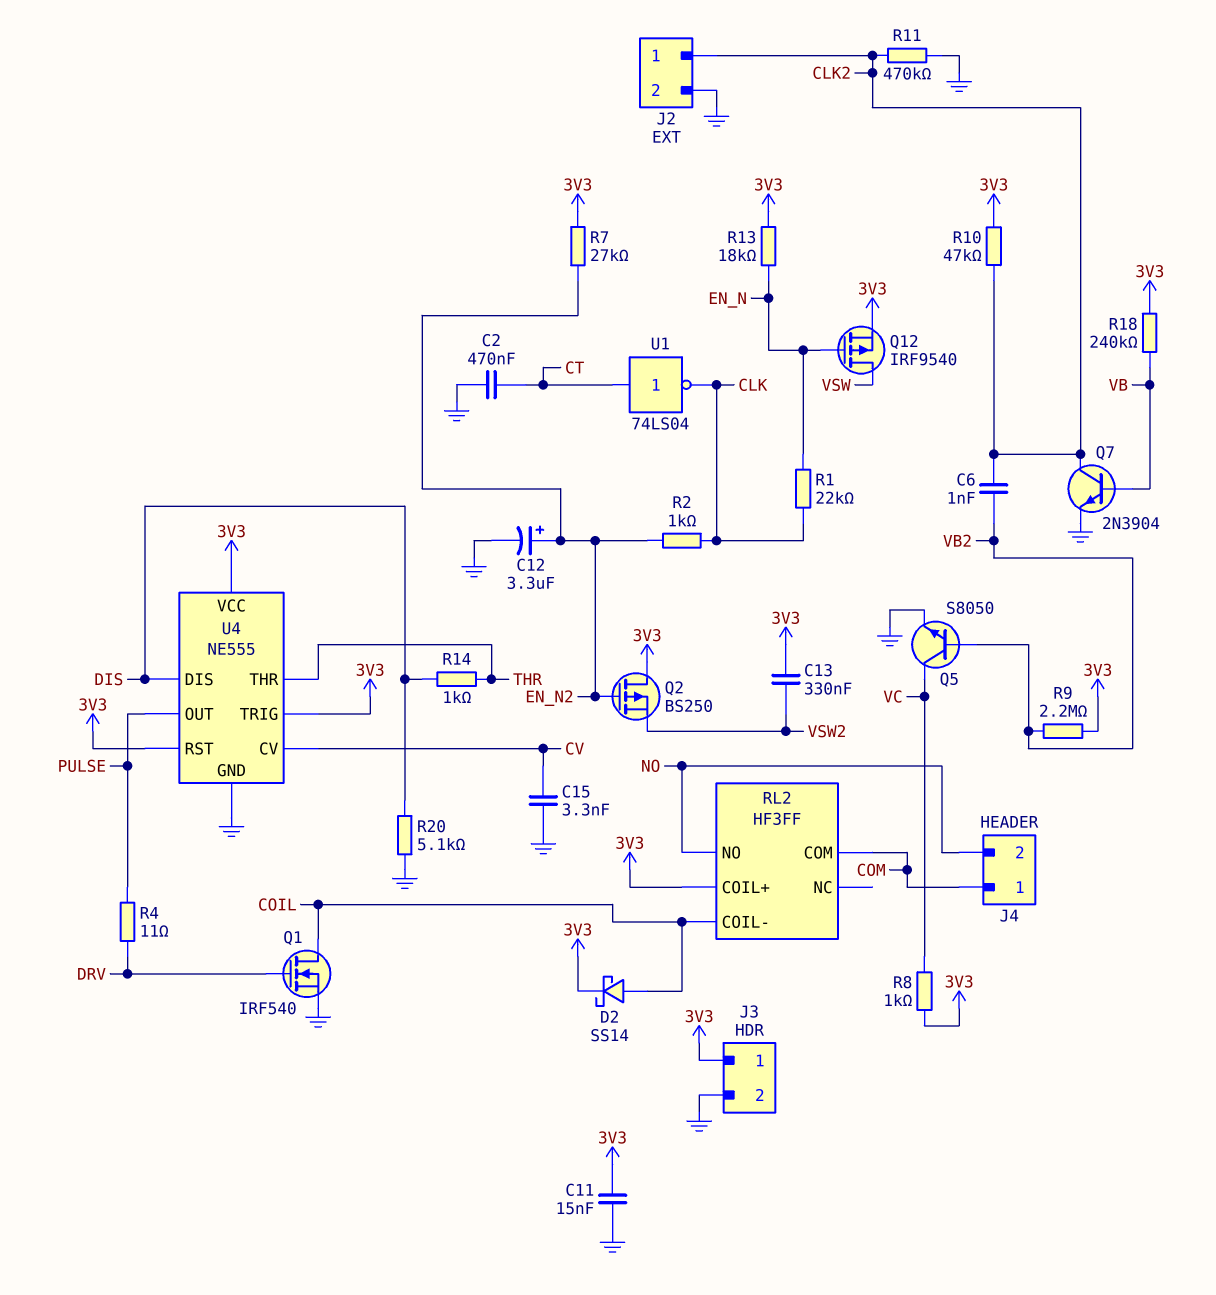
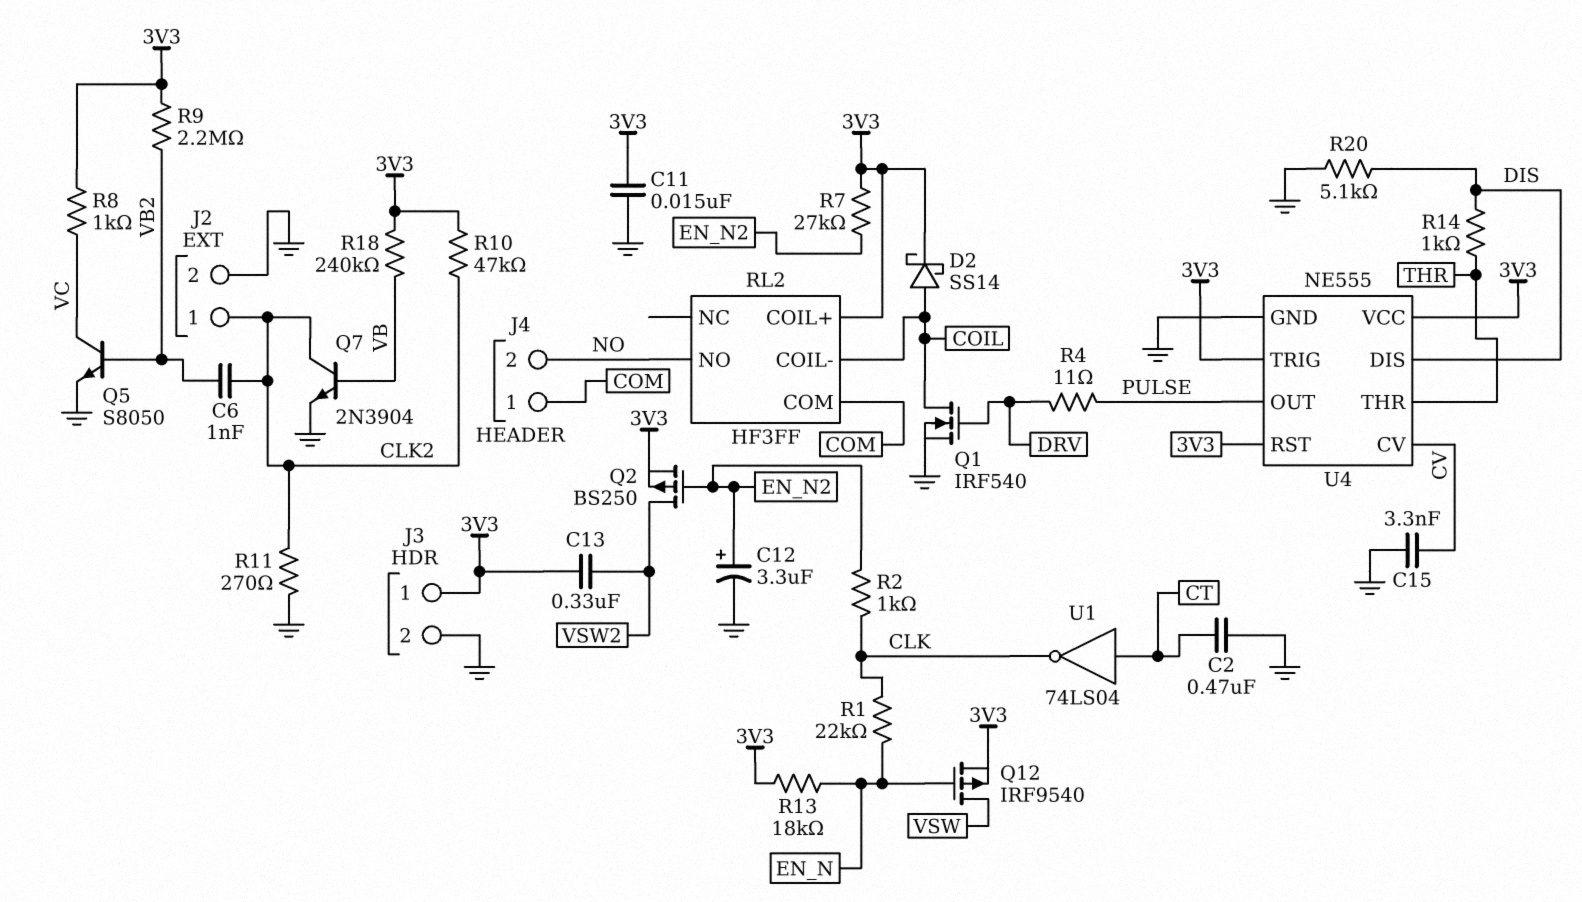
Q2: PMOS BS250 (G EN_N2, D 3V3, S VSW2) -> PMOS BS250 (G EN_N2, D VSW2, S 3V3)
R11: 470k (CLK2, GND) -> 270 (CLK2, GND)

